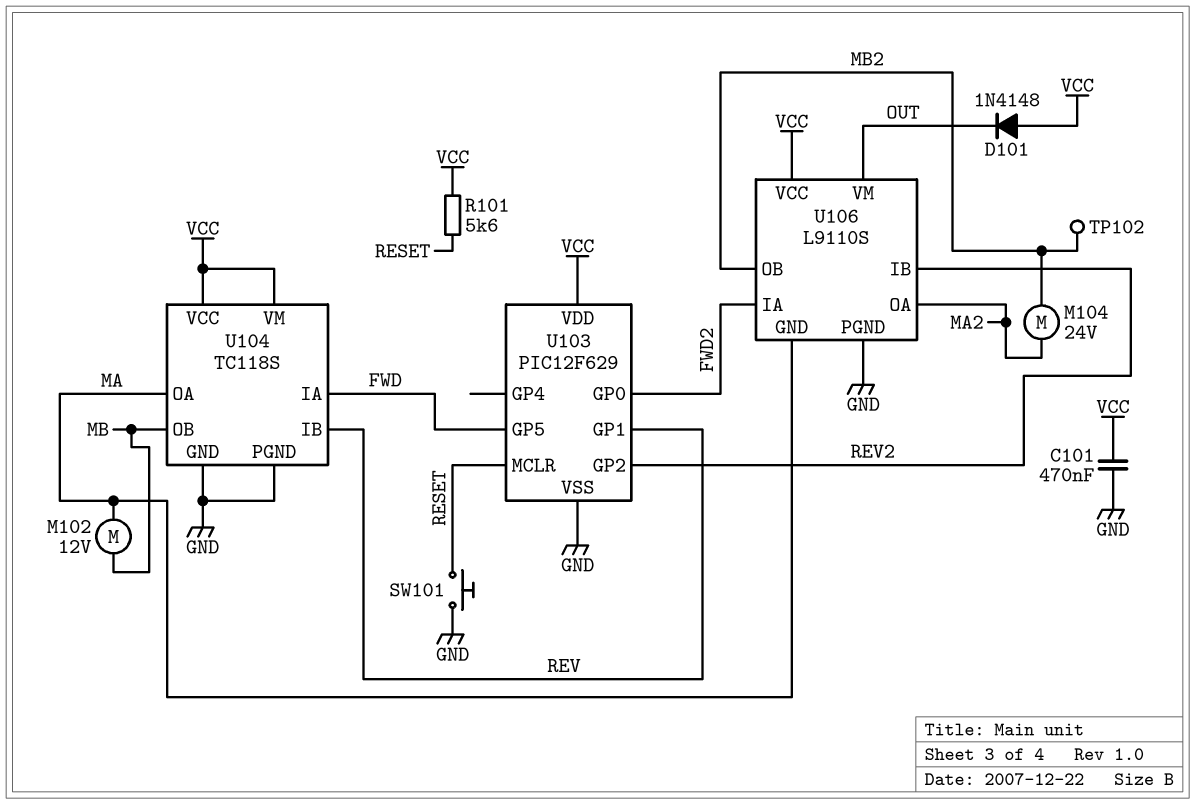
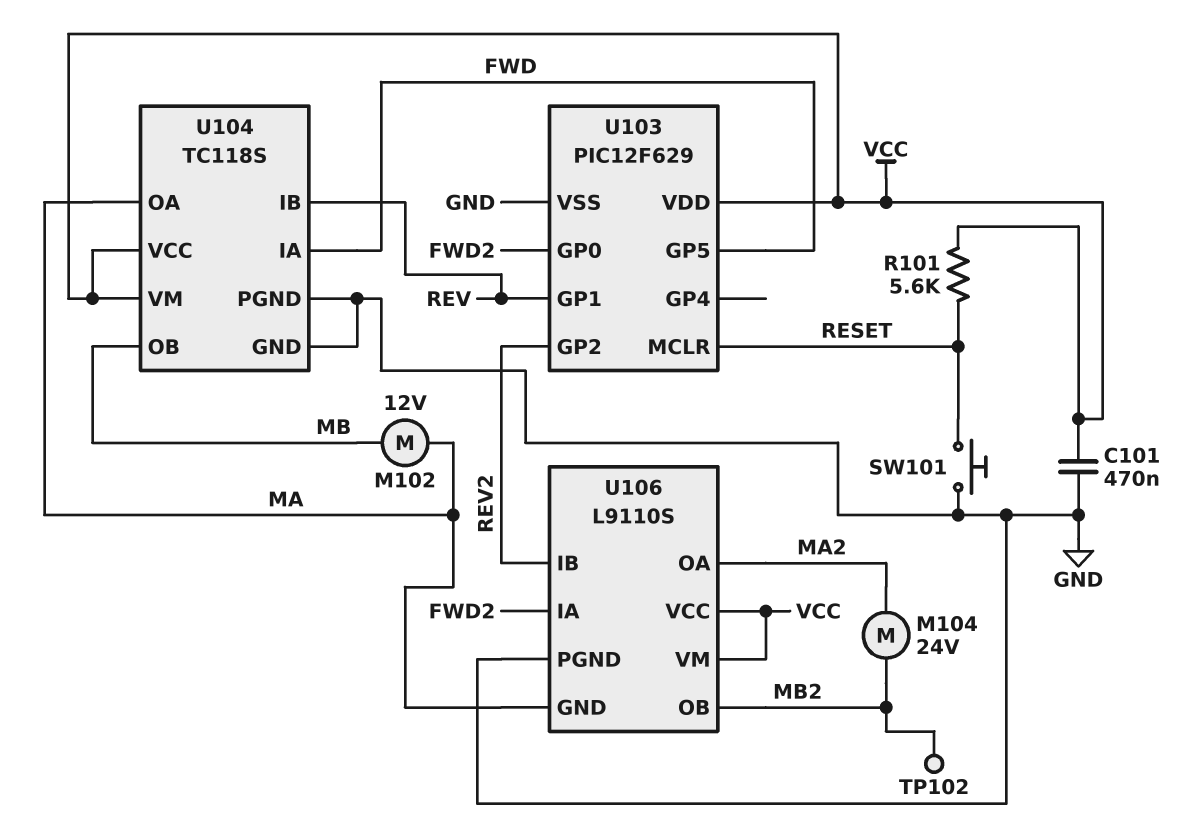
D101: diode 1N4148 (A VCC, K OUT) -> none
U106 pin VM: OUT -> VCC

